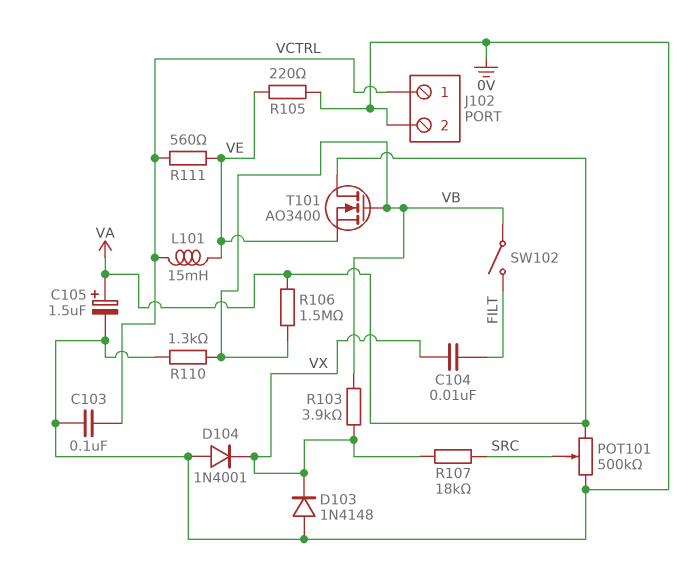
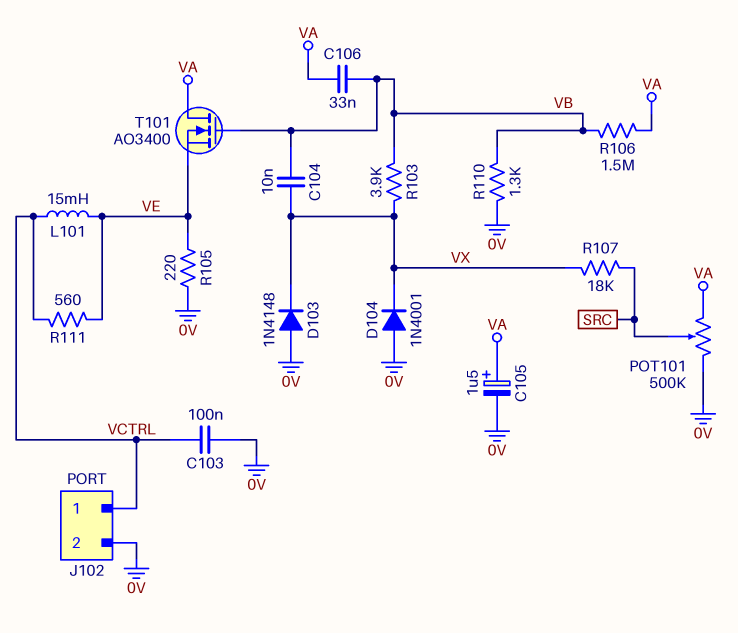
C104: 10nF (FILT, VX) -> 10nF (VB, VX)
C106: none -> 33nF (VA, VB)
SW102: switch (FILT, VB) -> none

